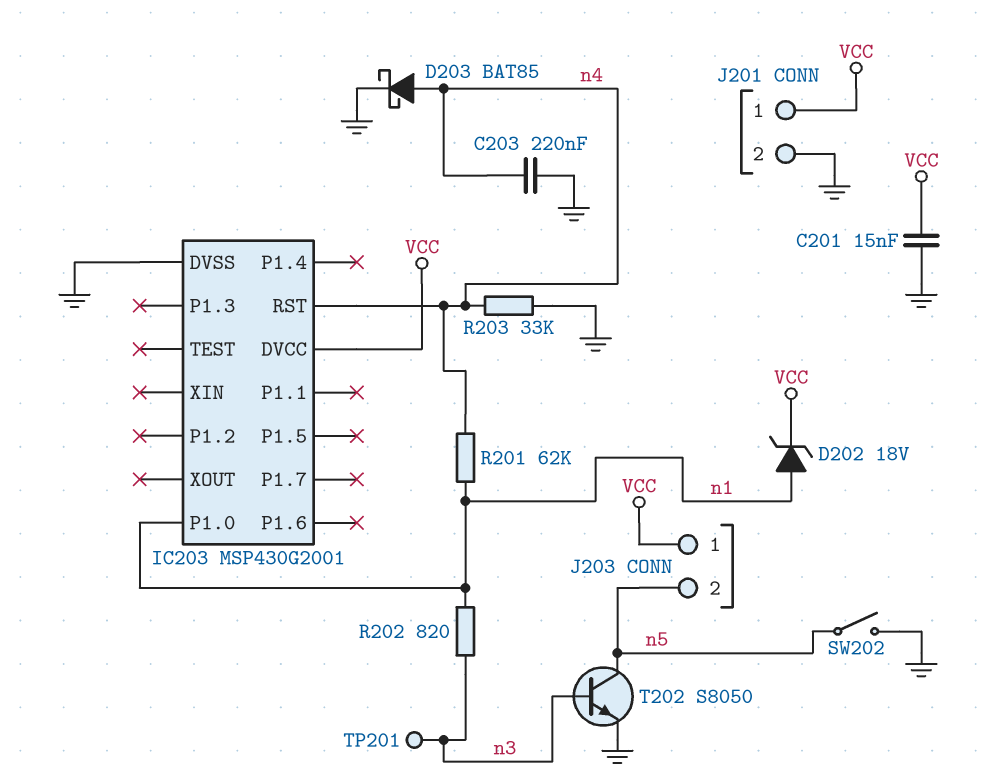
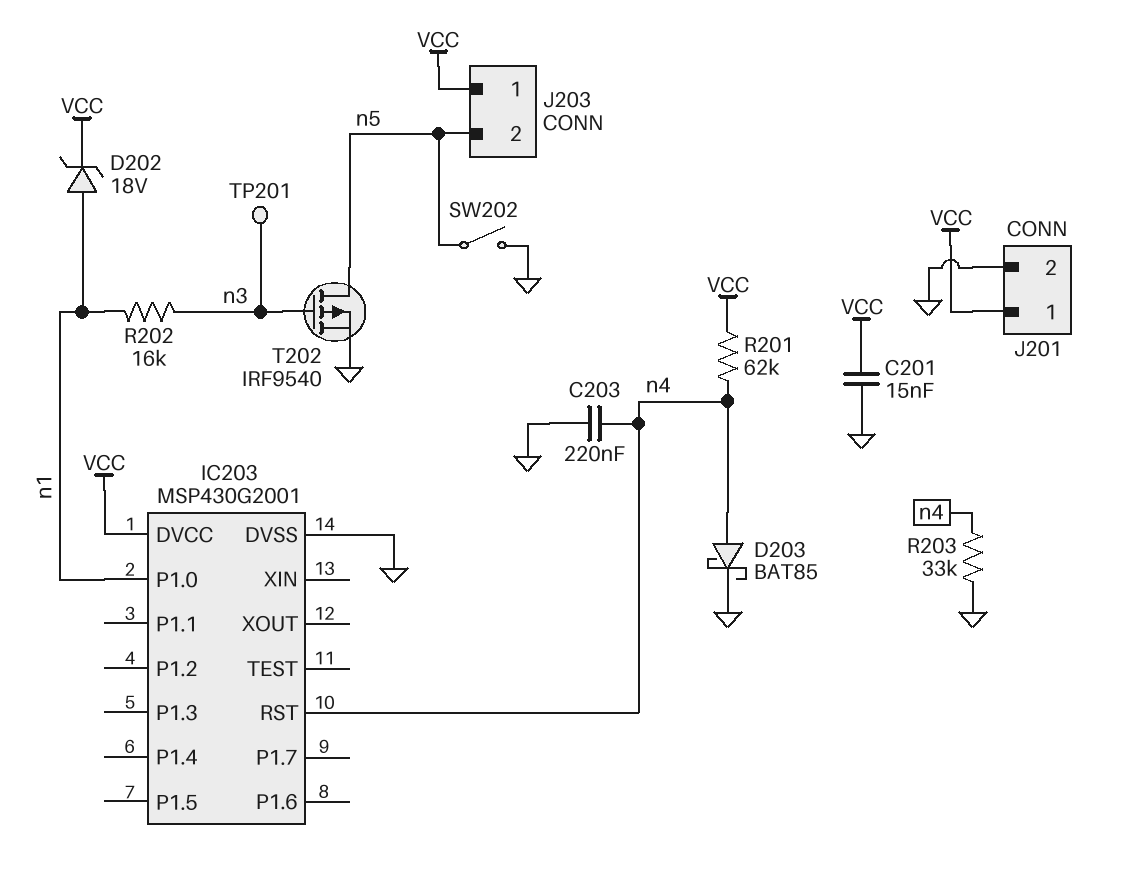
R201: 62k (n1, n4) -> 62k (VCC, n4)
R202: 820 (n1, n3) -> 16k (n1, n3)
T202: NPN S8050 (B n3, C n5, E GND) -> PMOS IRF9540 (G n3, D n5, S GND)

